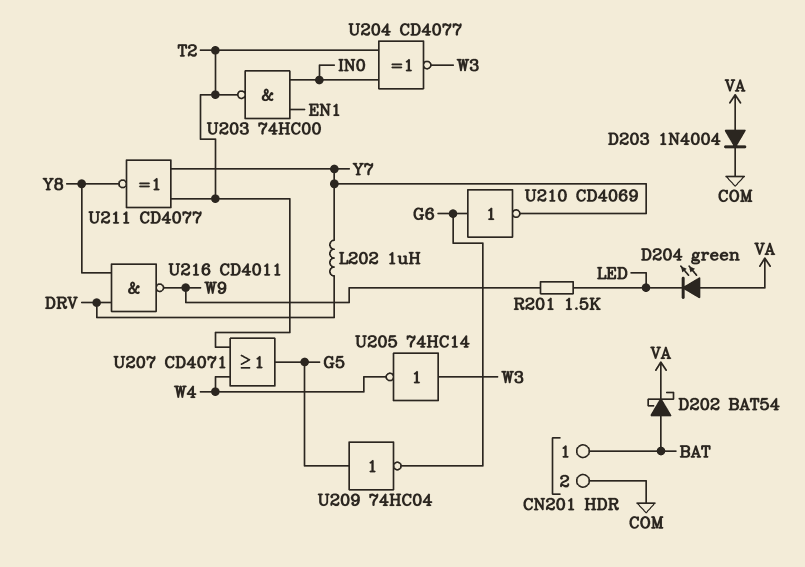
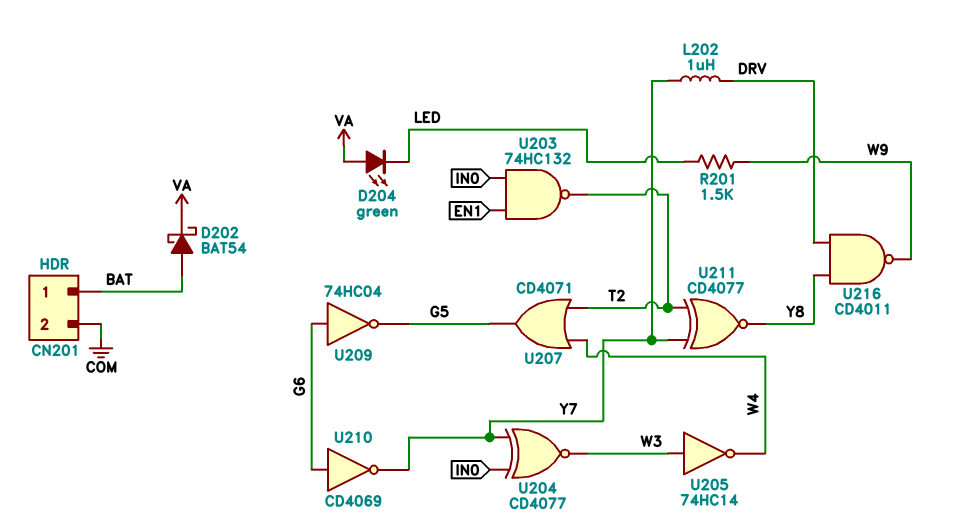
D203: diode 1N4004 (A VA, K COM) -> none
U203: NAND 74HC00 (in EN1, in IN0, out T2) -> NAND 74HC132 (in EN1, in IN0, out T2)
U204: XNOR CD4077 (in IN0, in T2, out W3) -> XNOR CD4077 (in IN0, in Y7, out W3)
U209: NOT 74HC04 (in G5, out G6) -> NOT 74HC04 (in G6, out G5)

